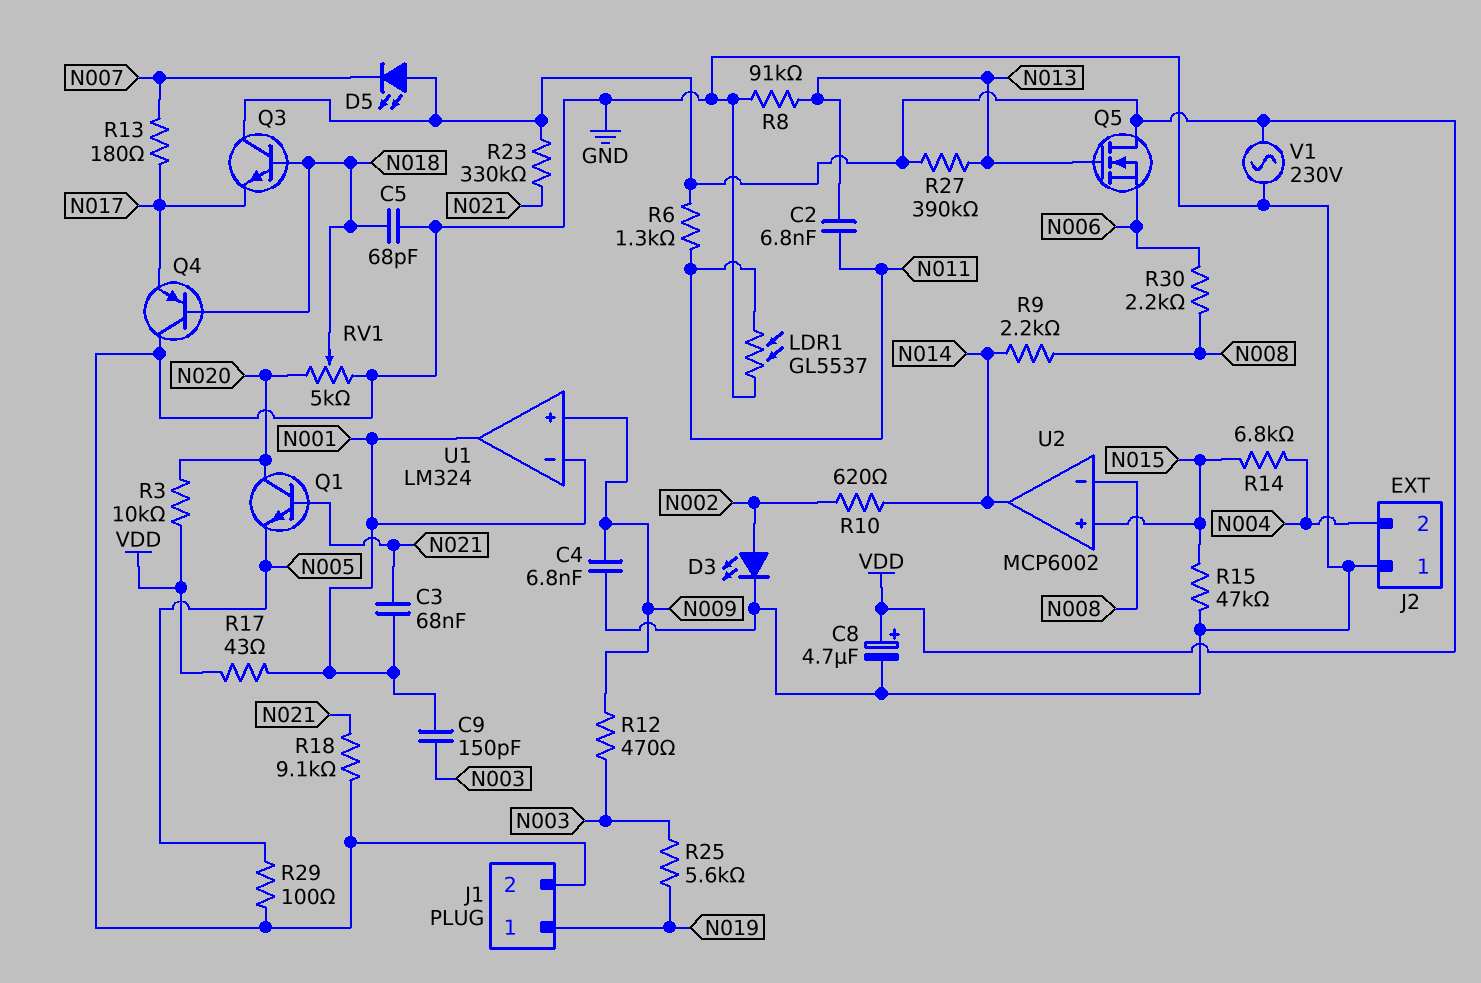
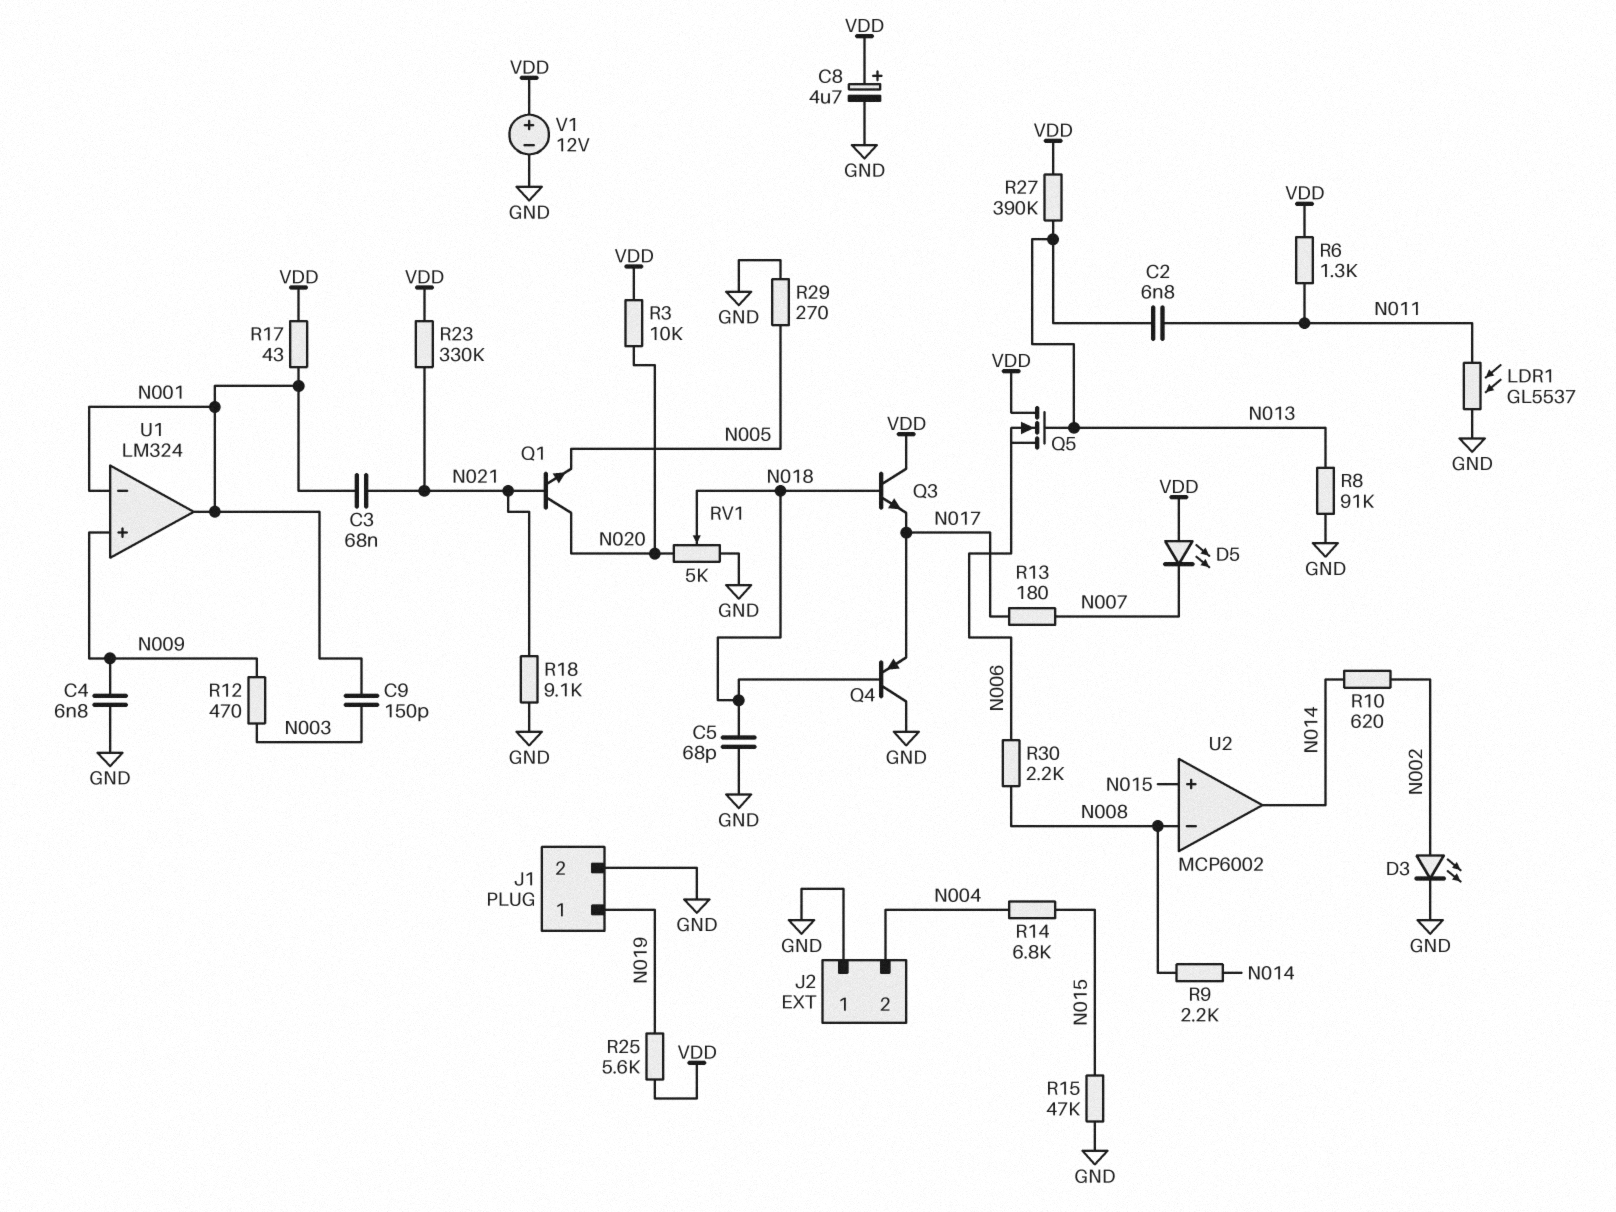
R25: 5.6k (N003, N019) -> 5.6k (N019, VDD)
R29: 100 (GND, N005) -> 270 (GND, N005)
V1: AC 230V (GND, VDD) -> 12V (plus VDD, minus GND)

